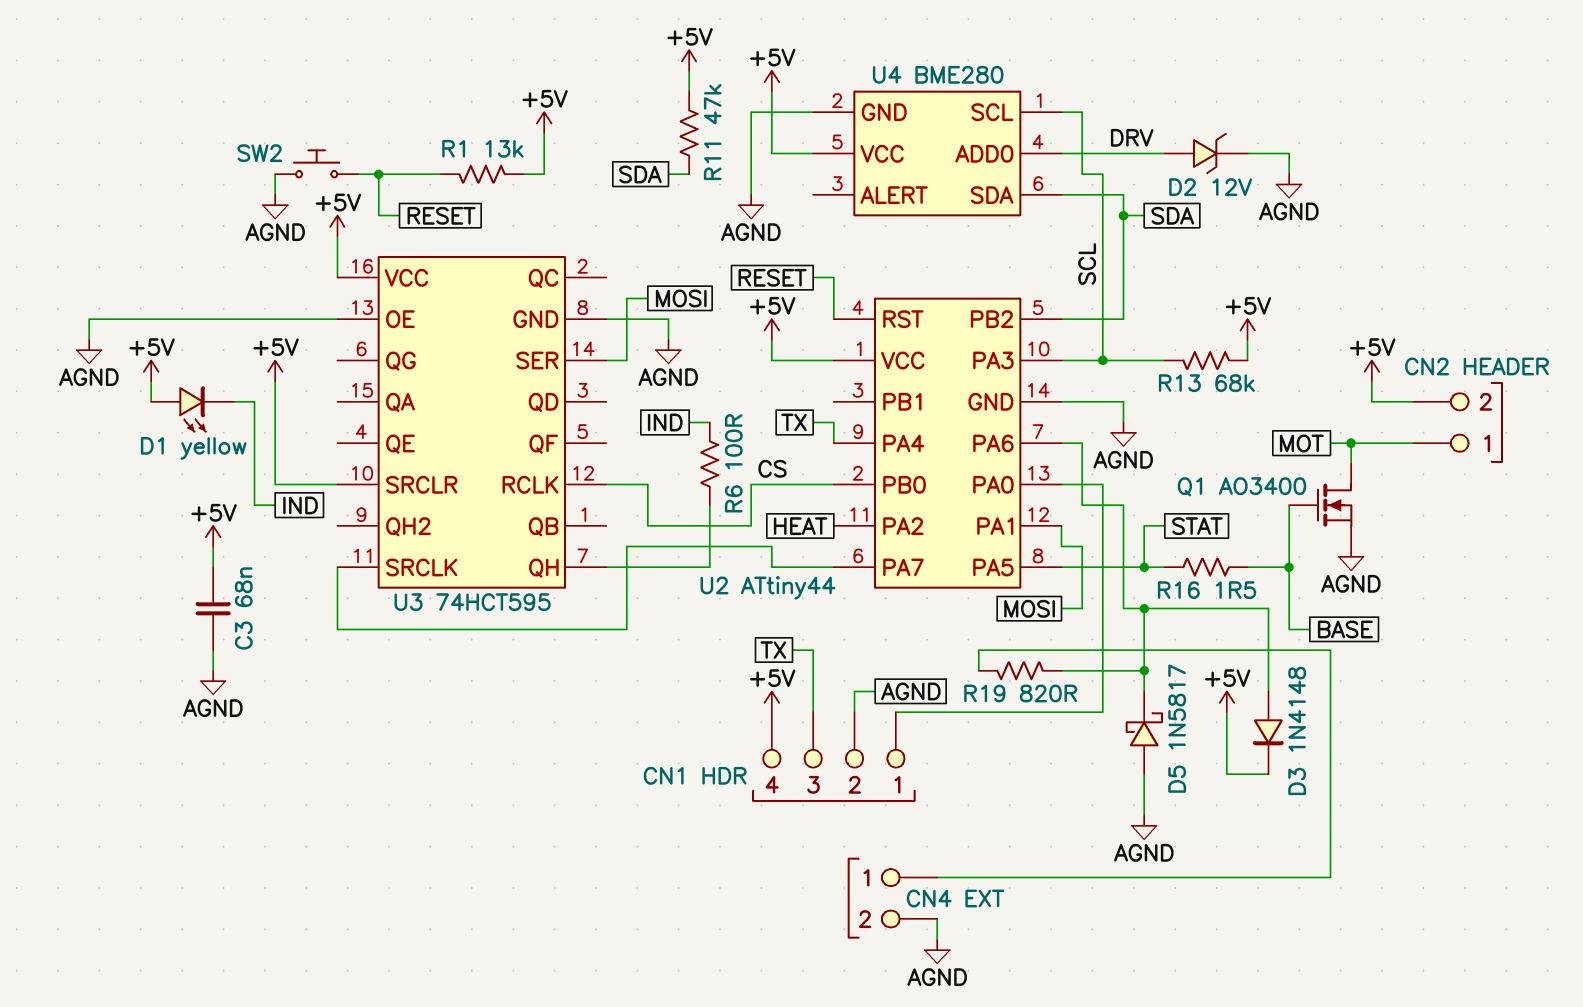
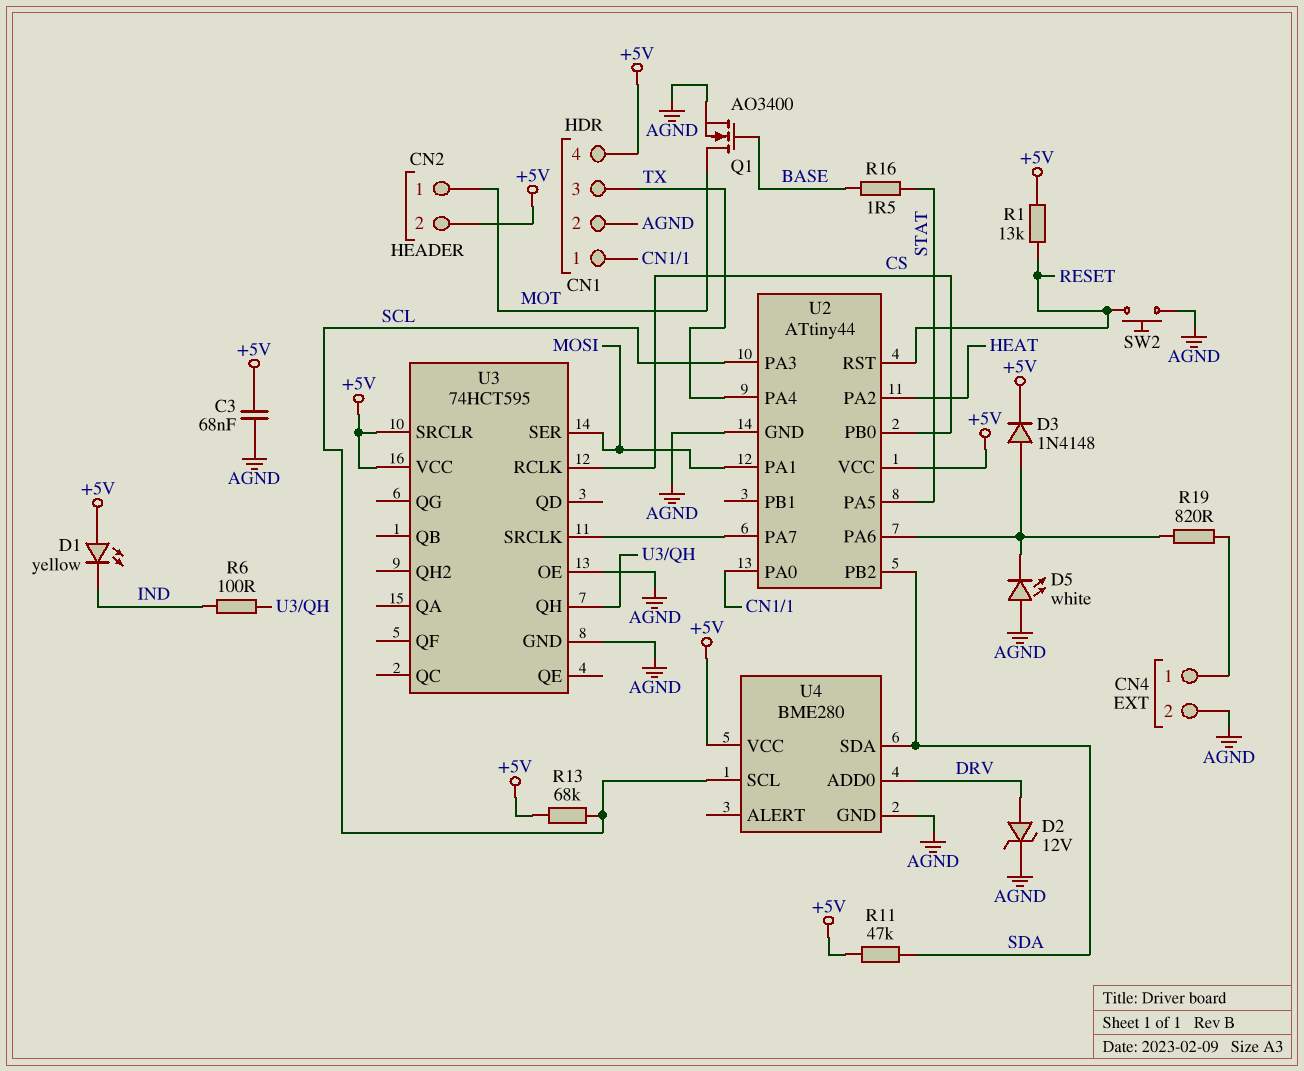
D5: schottky 1N5817 (A AGND, K U2/PA6) -> LED white (A AGND, K U2/PA6)

